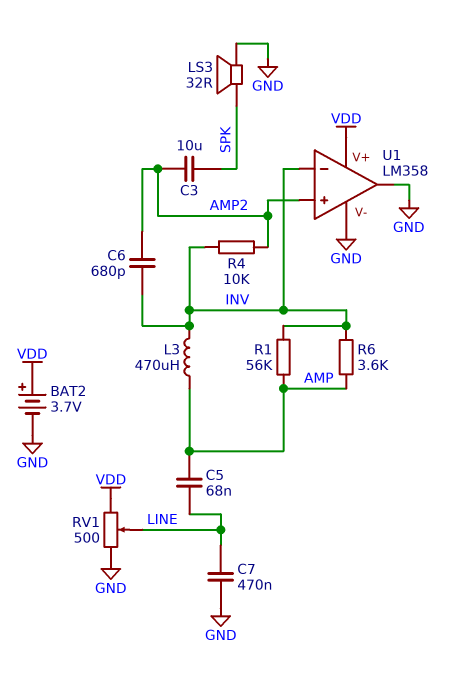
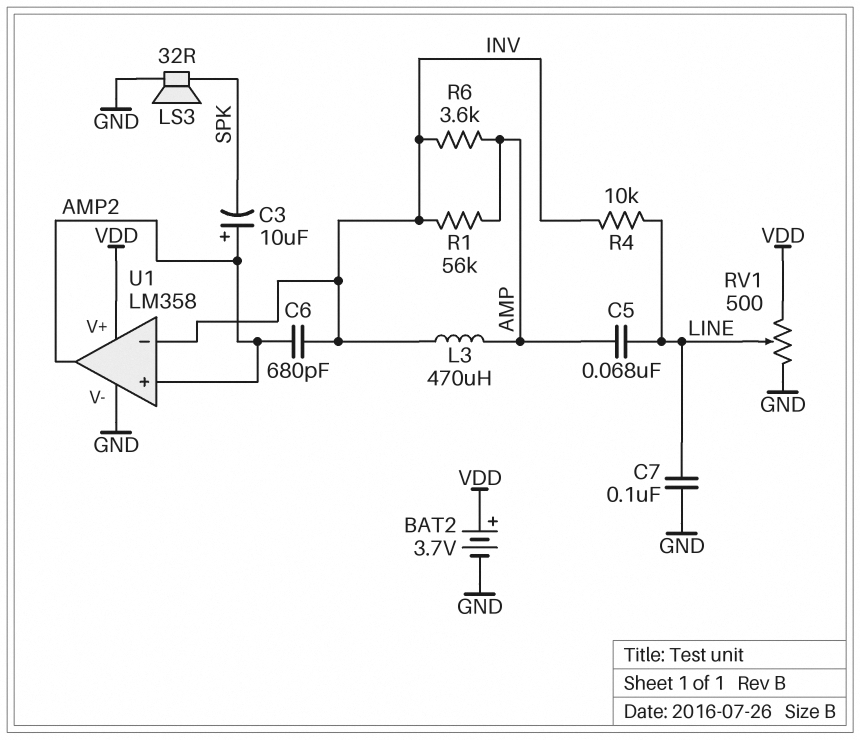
C3: 10uF (AMP2, SPK) -> 10uF (plus AMP2, minus SPK)
C7: 470nF (GND, LINE) -> 100nF (GND, LINE)
R4: 10k (AMP2, INV) -> 10k (INV, LINE)
U1 pin out: GND -> AMP2

